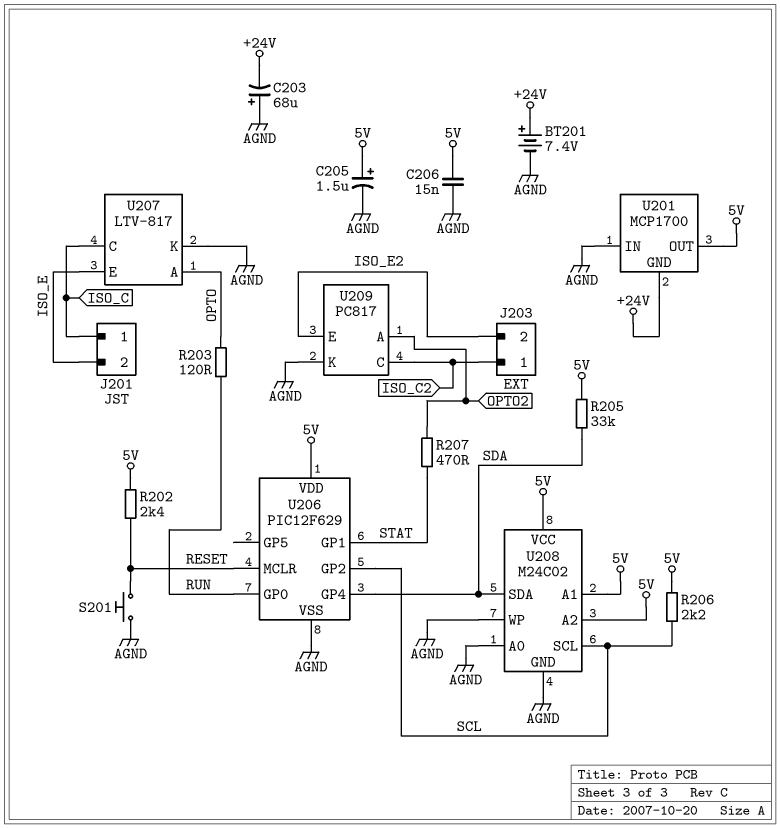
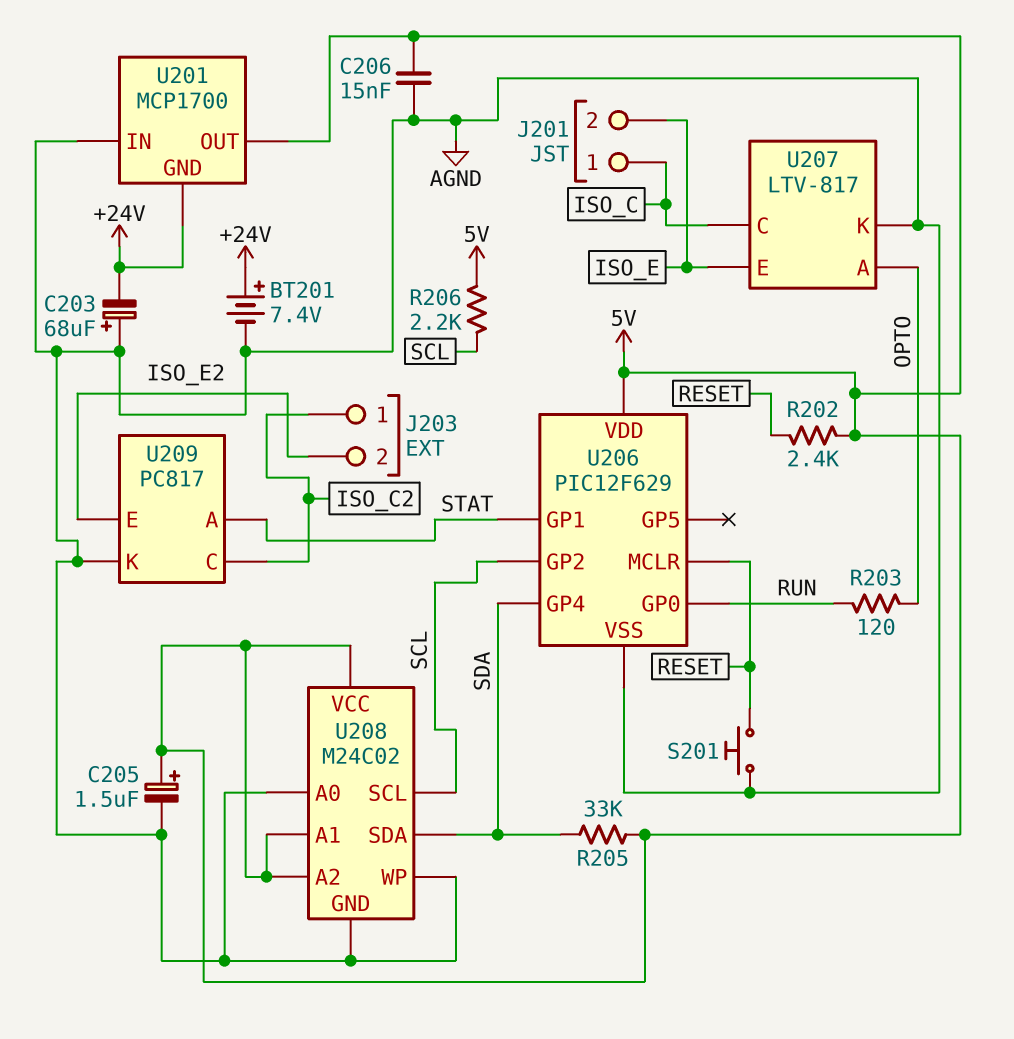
R207: 470 (OPTO2, STAT) -> none
U209 pin A: OPTO2 -> STAT

